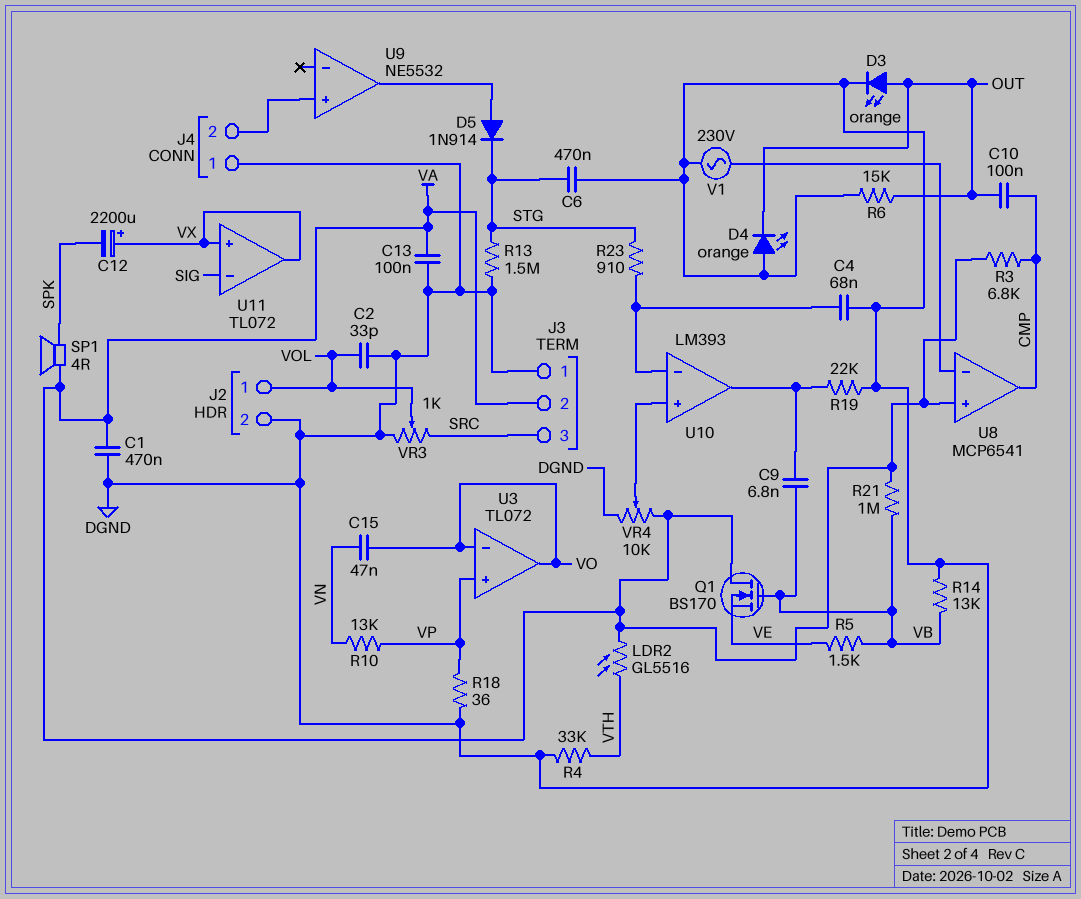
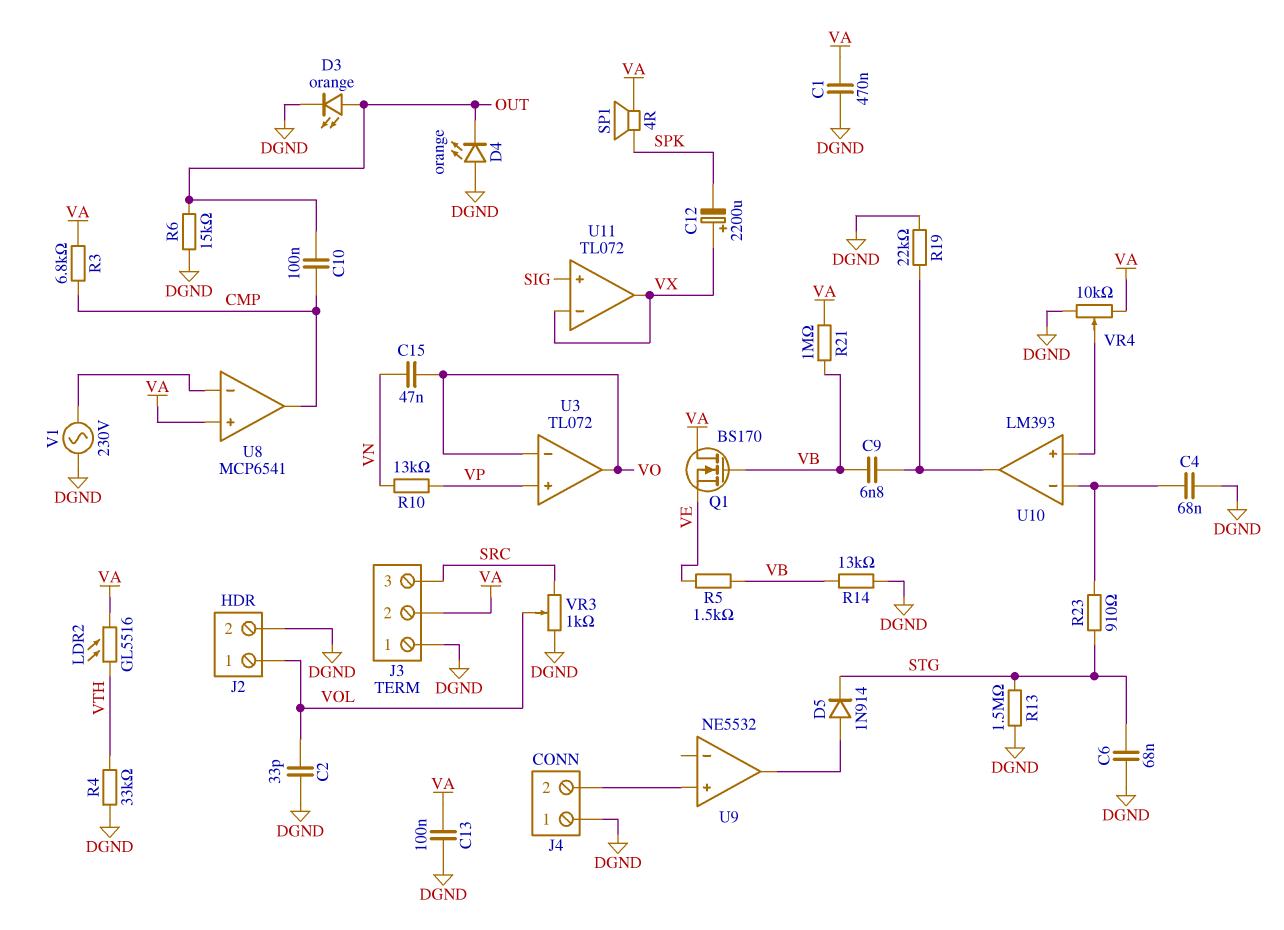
C6: 470nF (DGND, STG) -> 68nF (DGND, STG)
R18: 36 (DGND, VP) -> none
U11 pin in+: VX -> SIG
U11 pin in-: SIG -> VX

